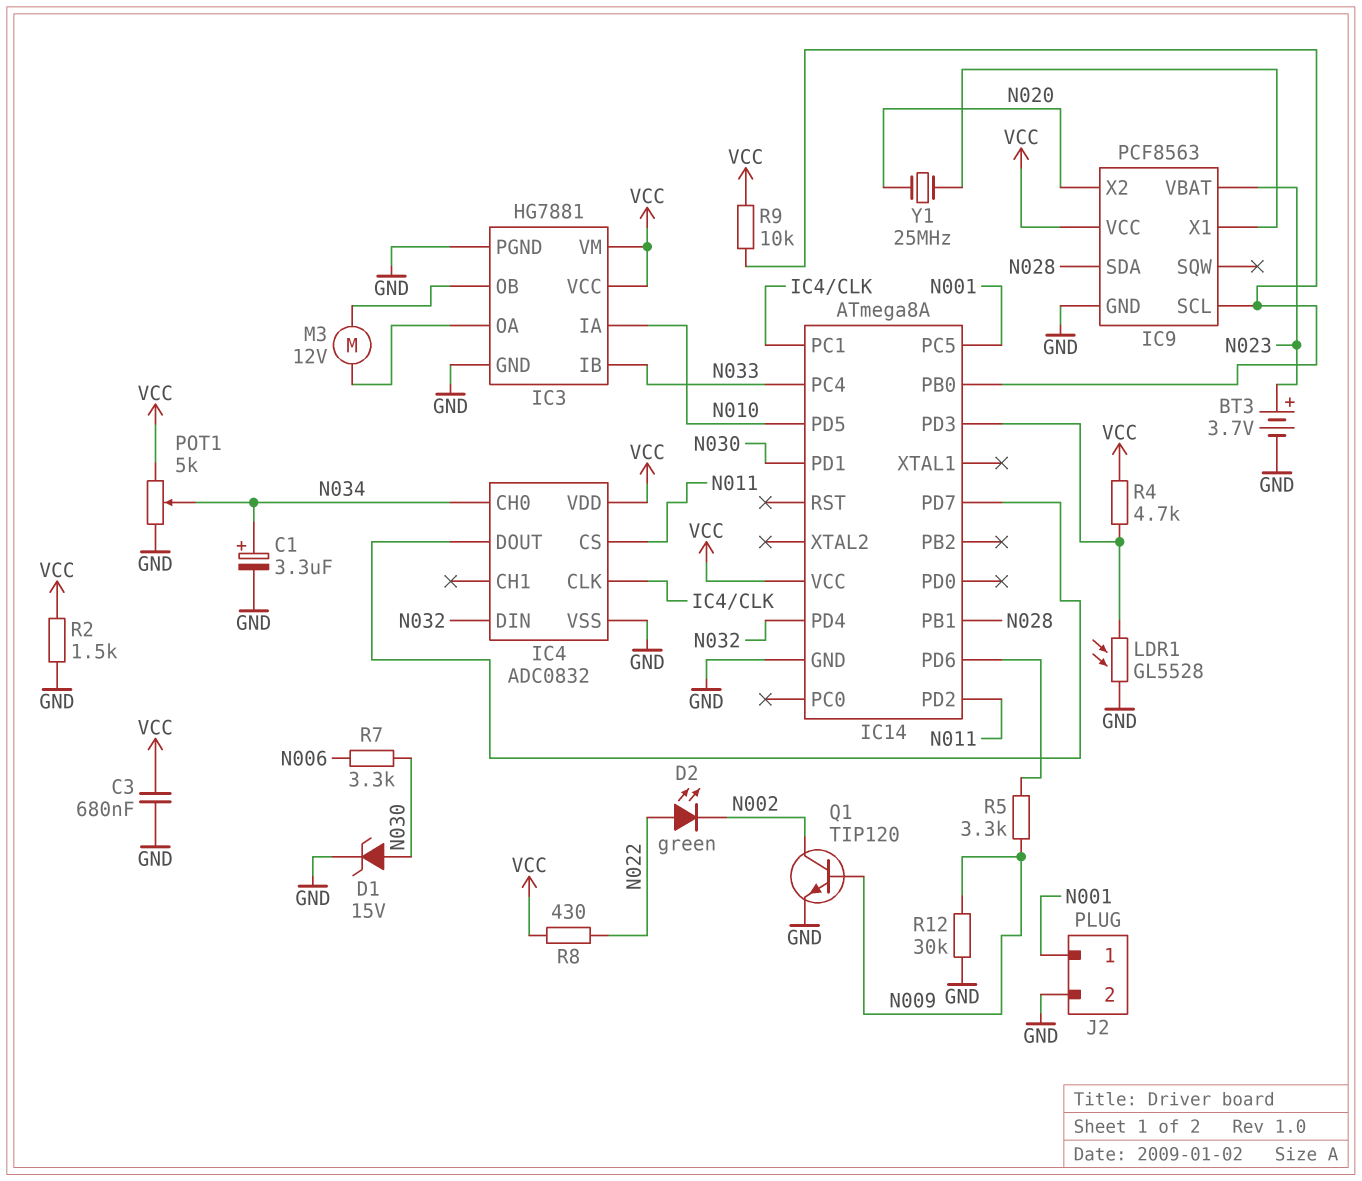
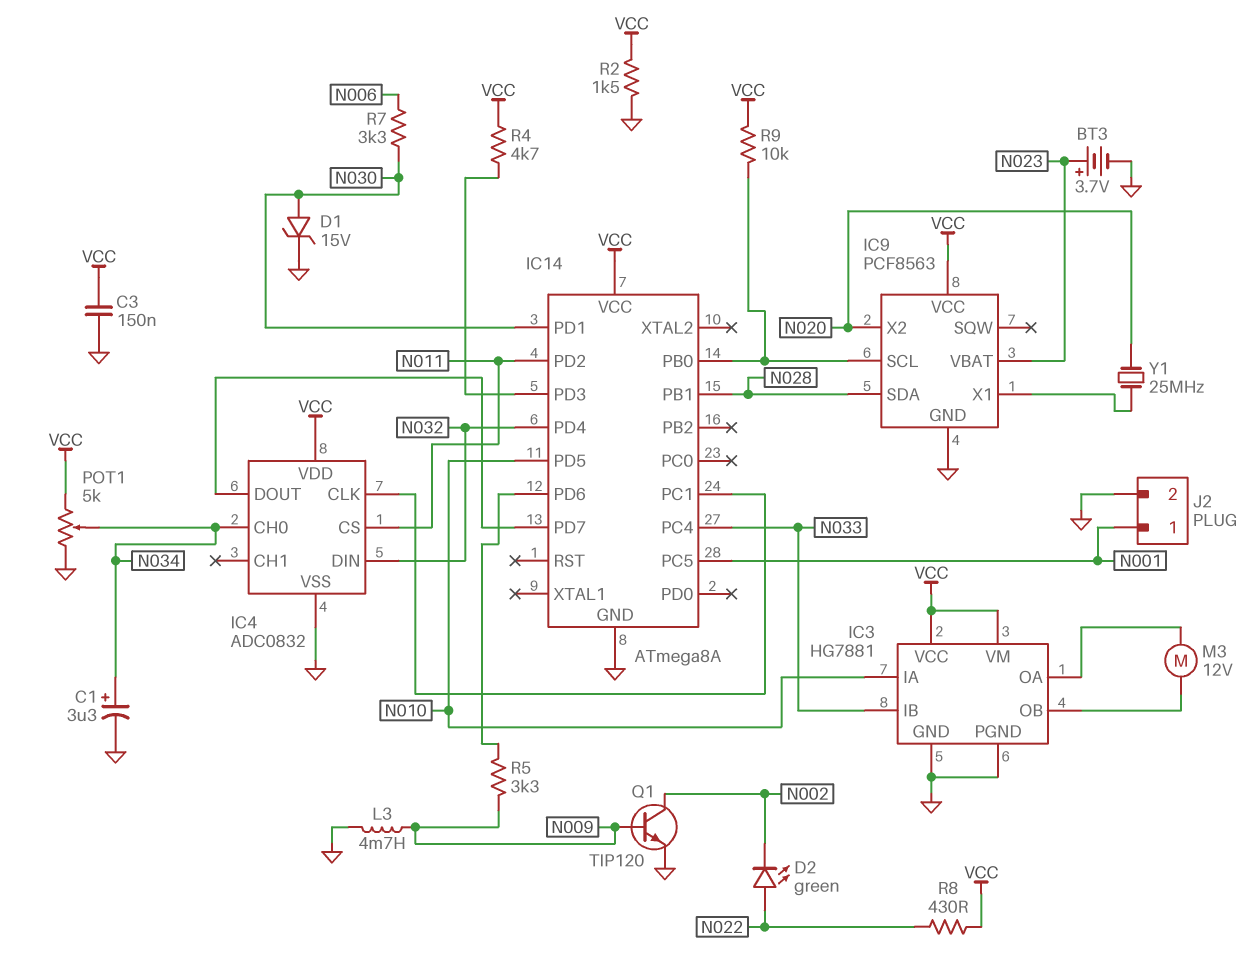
C3: 680nF (GND, VCC) -> 150nF (GND, VCC)
L3: none -> 4.7mH (GND, N009)
LDR1: GL5528 (GND, IC14/PD3) -> none
R12: 30k (GND, N009) -> none

